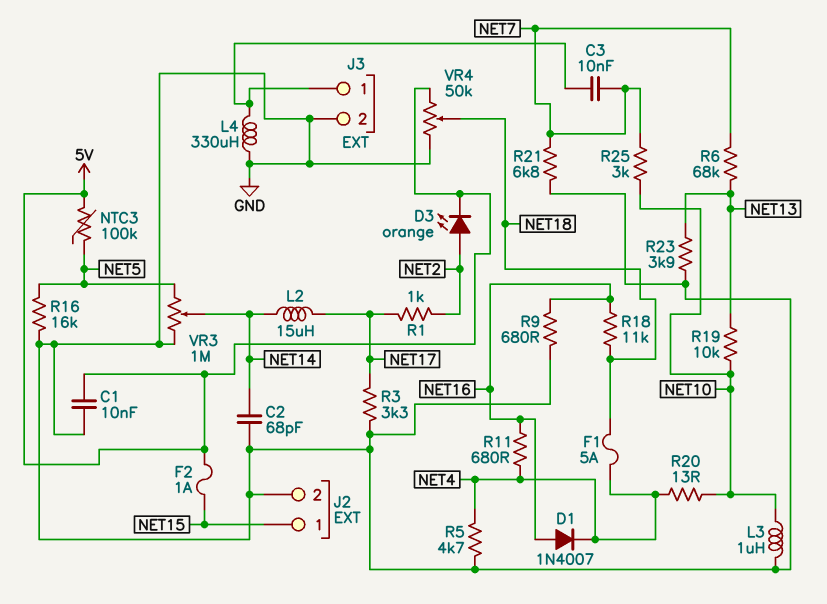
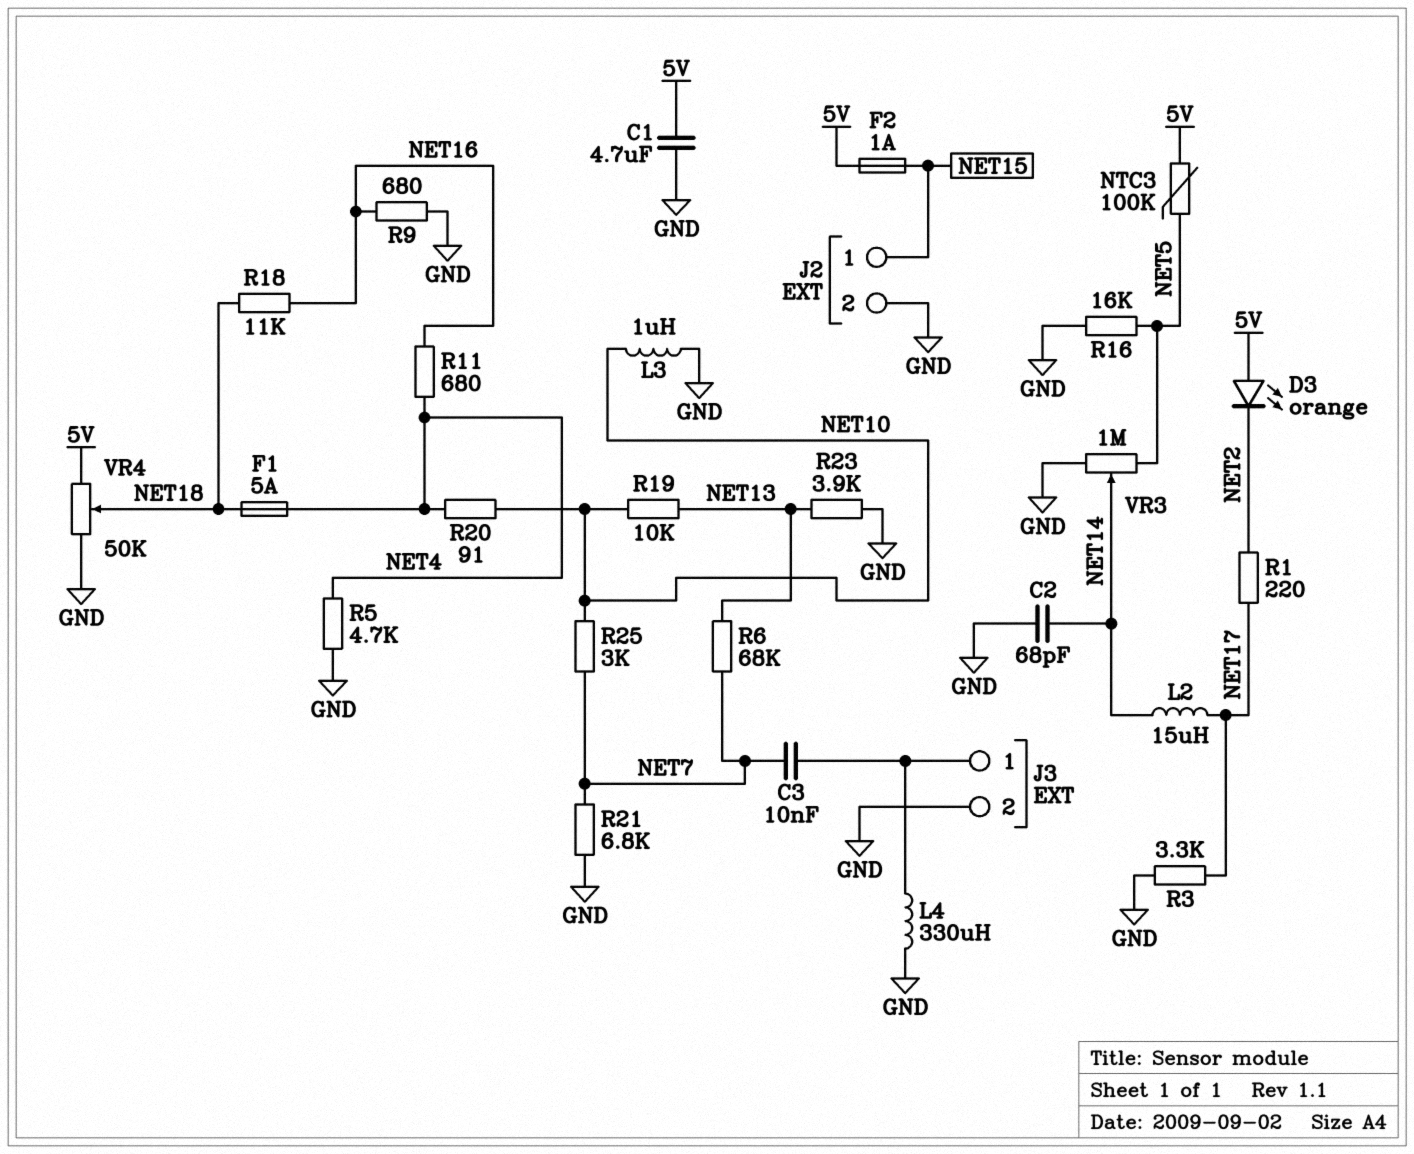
C1: 10nF (5V, GND) -> 4.7uF (5V, GND)
D1: diode 1N4007 (A NET16, K NET4) -> none
D3: LED orange (A NET2, K 5V) -> LED orange (A 5V, K NET2)
R1: 1k (NET2, NET17) -> 220 (NET2, NET17)
R20: 13 (NET4, NET10) -> 91 (NET4, NET10)

